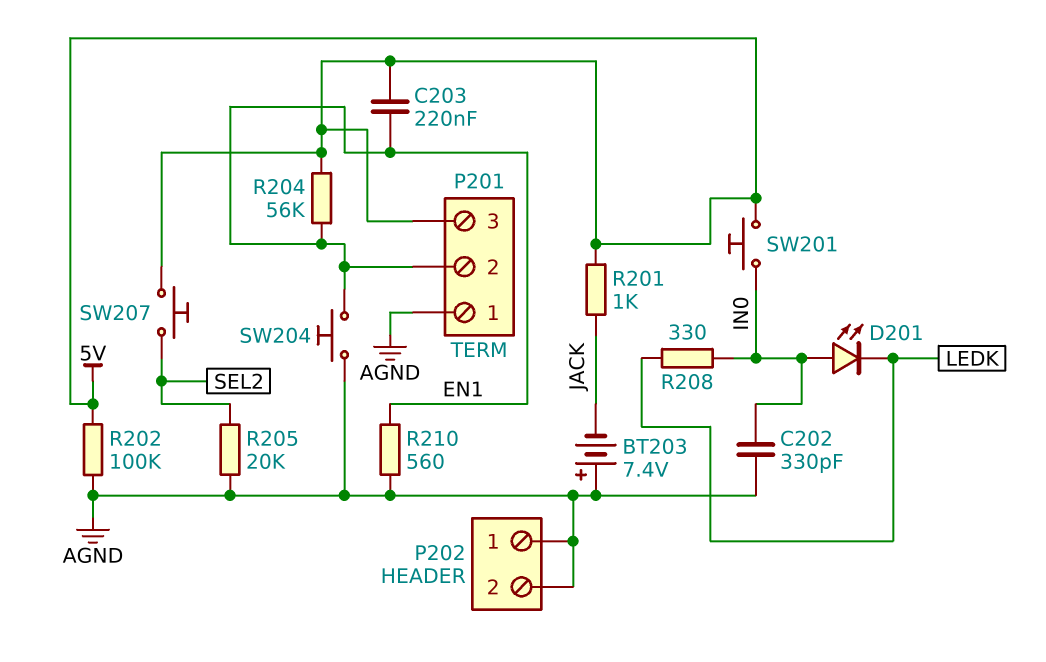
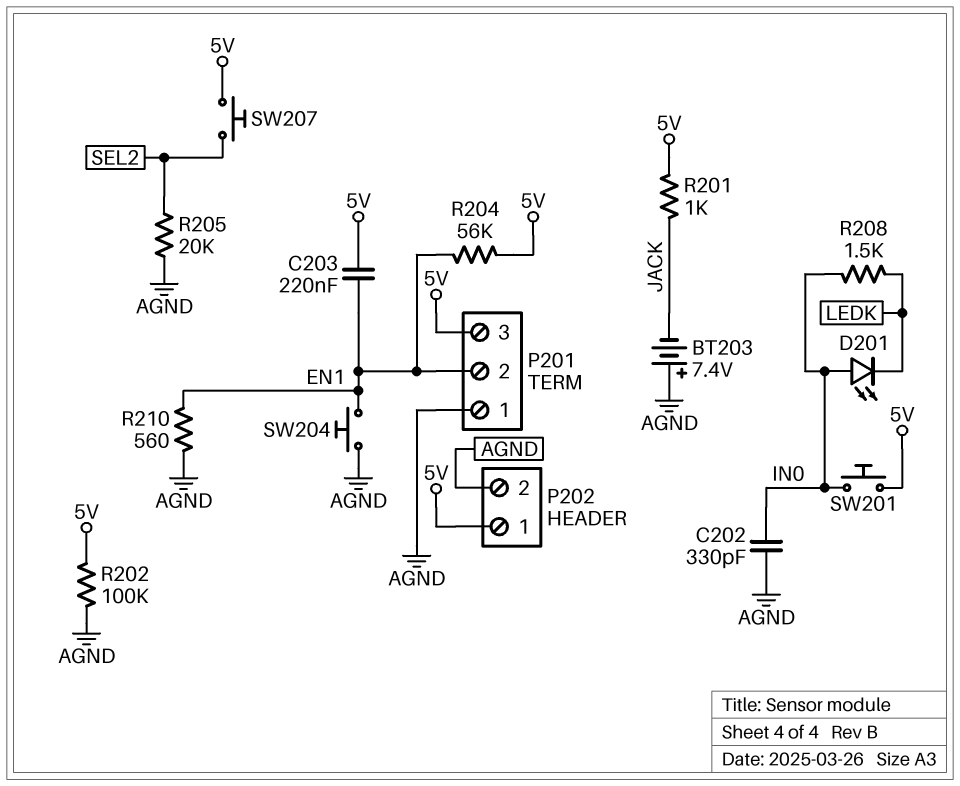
P202 pin 1: AGND -> 5V
R208: 330 (IN0, LEDK) -> 1.5k (IN0, LEDK)

